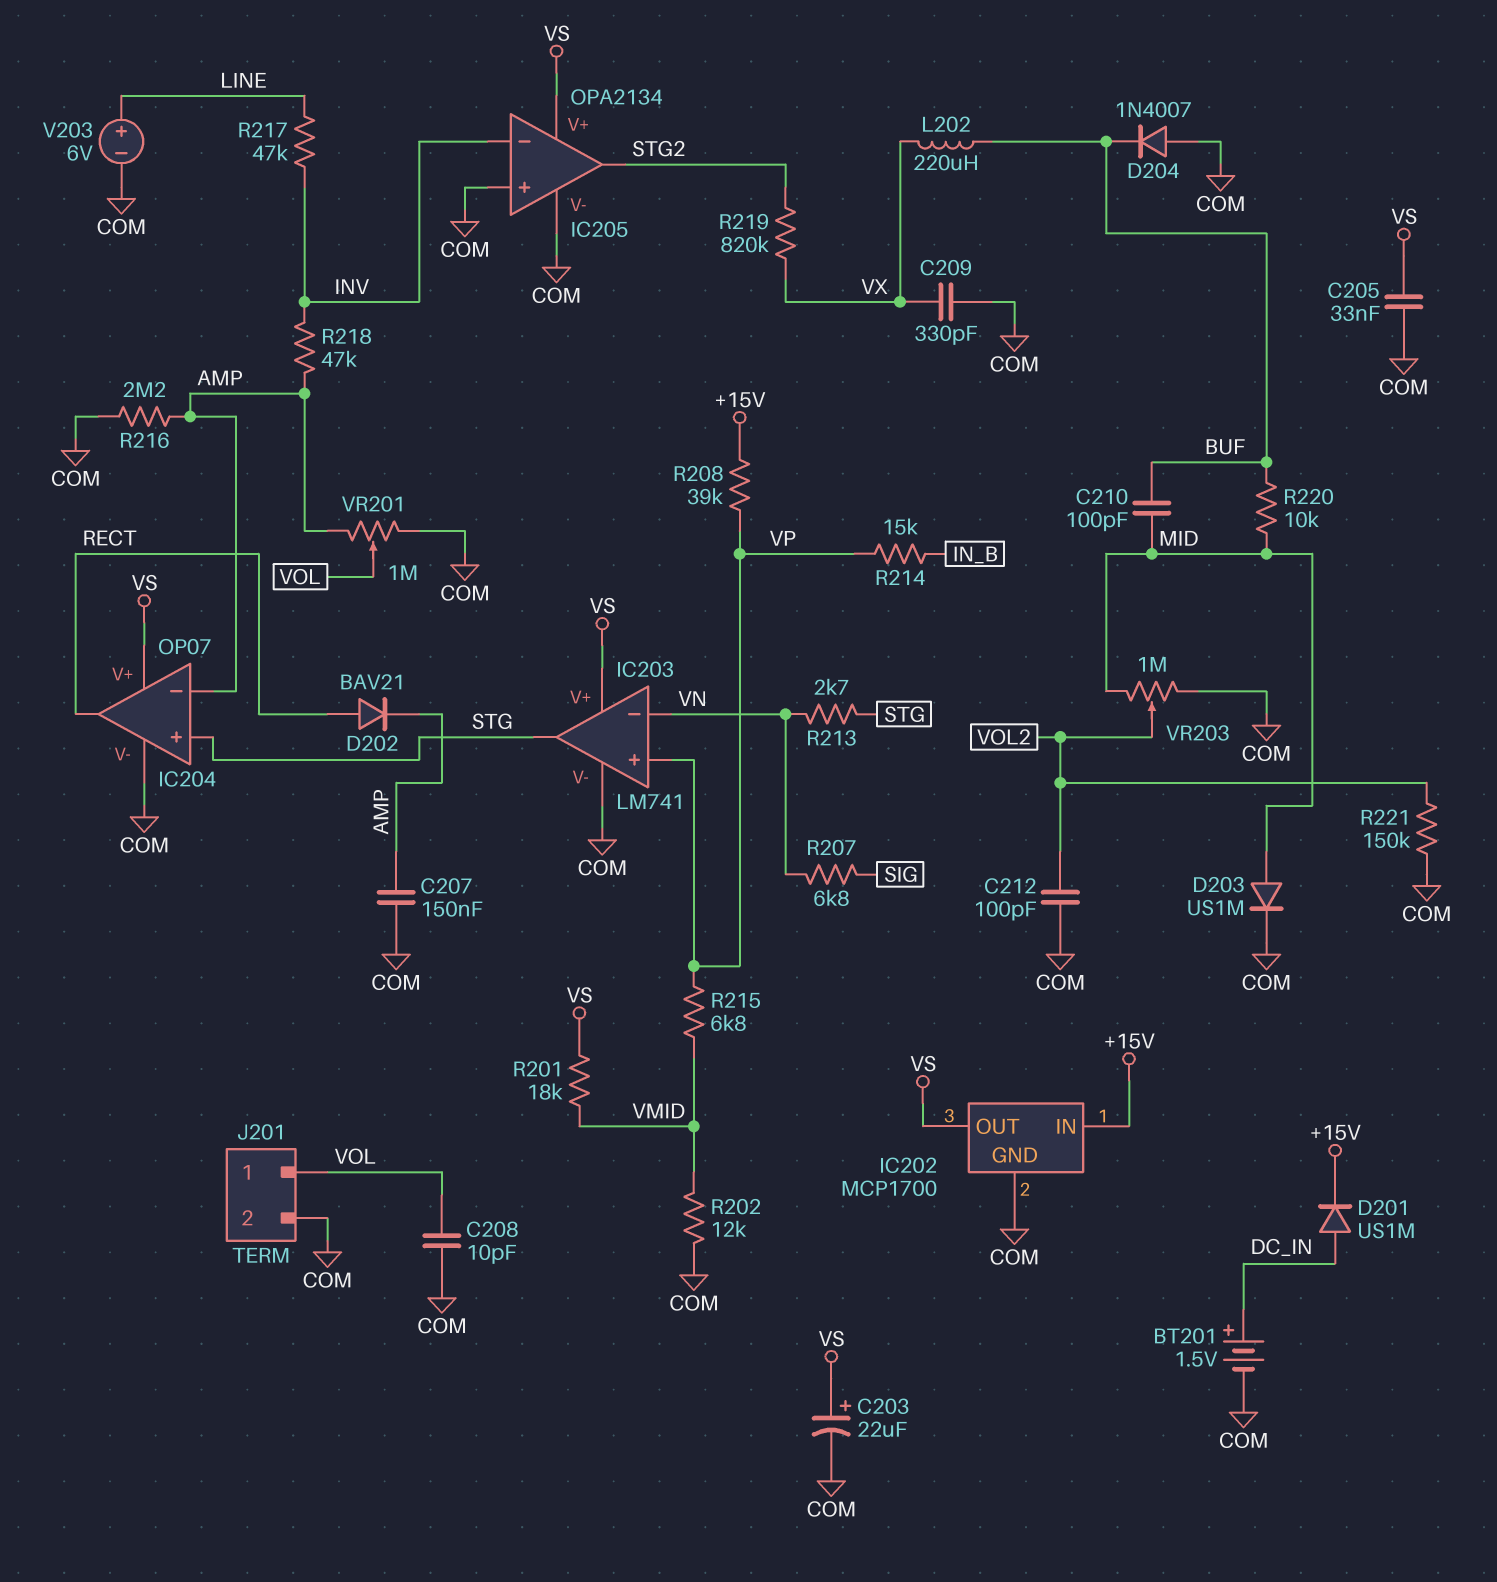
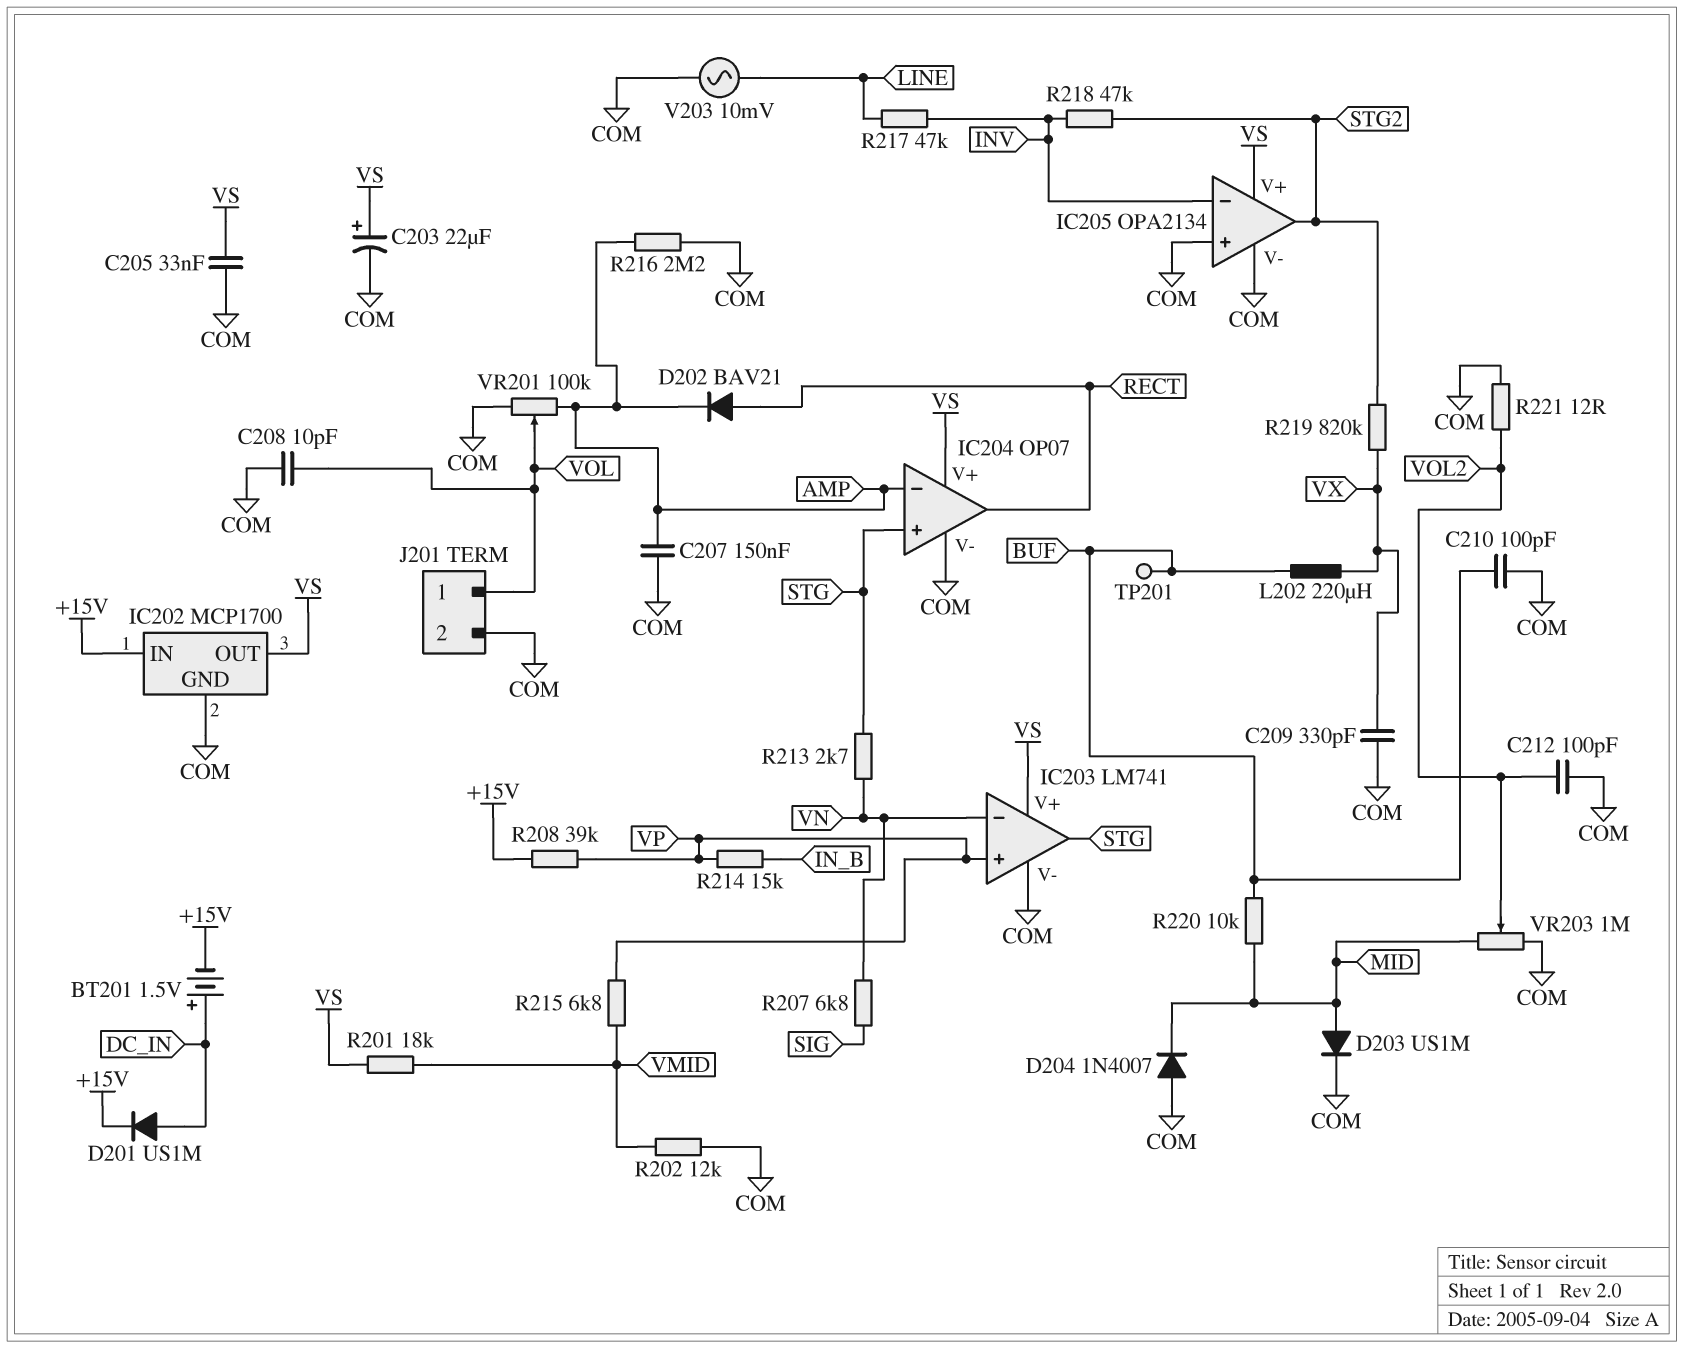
BT201: 1.5V (plus DC_IN, minus COM) -> 1.5V (plus DC_IN, minus +15V)
C210: 100pF (BUF, MID) -> 100pF (BUF, COM)
D204: diode 1N4007 (A COM, K BUF) -> diode 1N4007 (A COM, K MID)
R218: 47k (AMP, INV) -> 47k (INV, STG2)
R221: 150k (COM, VOL2) -> 12 (COM, VOL2)
TP201: none -> test point (BUF)
V203: 6V (plus LINE, minus COM) -> AC 10mV (COM, LINE)
VR201: 1M (AMP, COM, wiper VOL) -> 100k (AMP, COM, wiper VOL)

